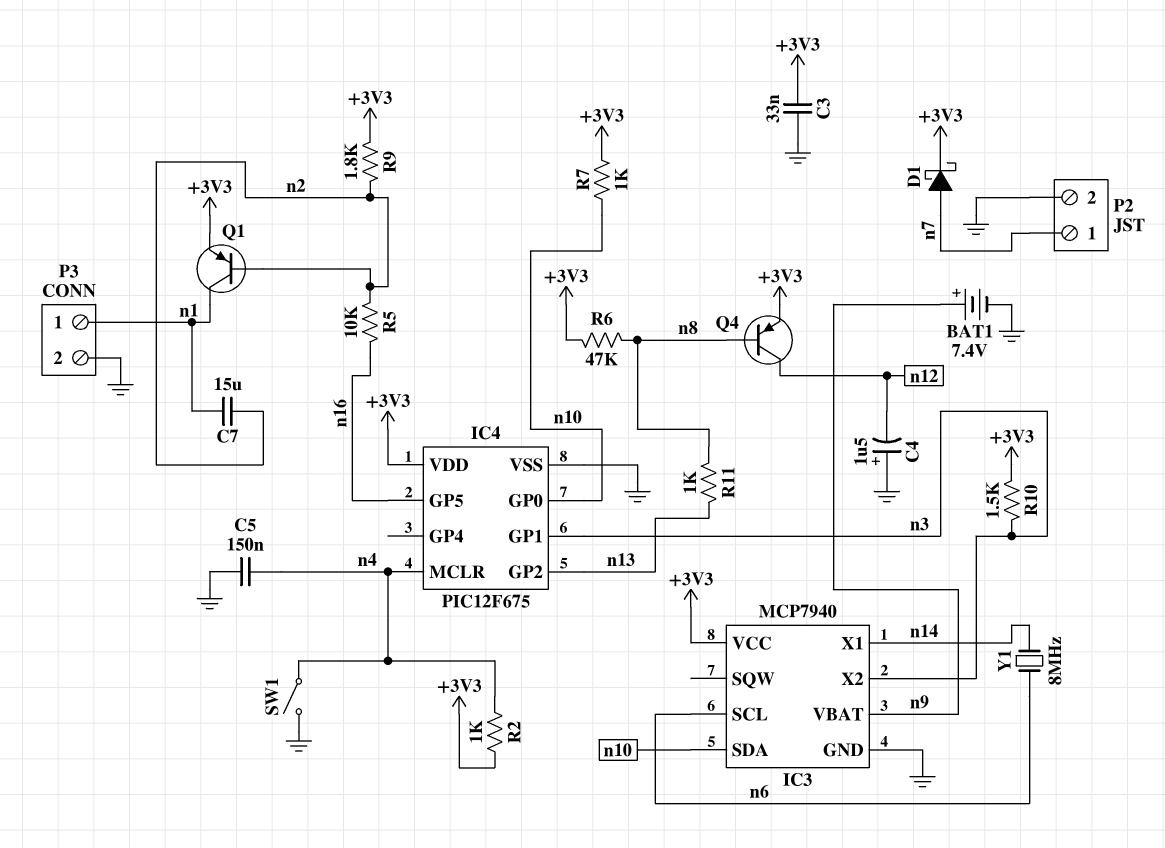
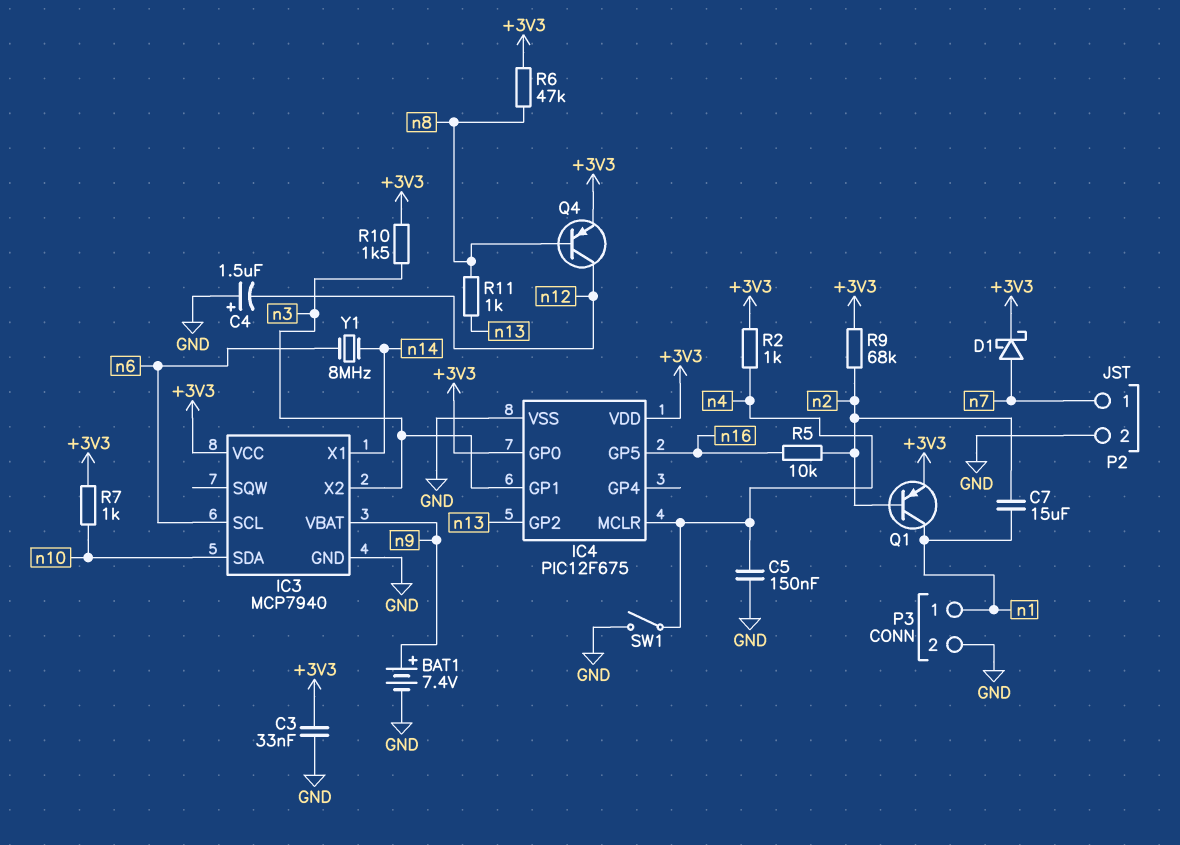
IC4 pin GP0: n10 -> +3V3
R9: 1.8k (+3V3, n2) -> 68k (+3V3, n2)

